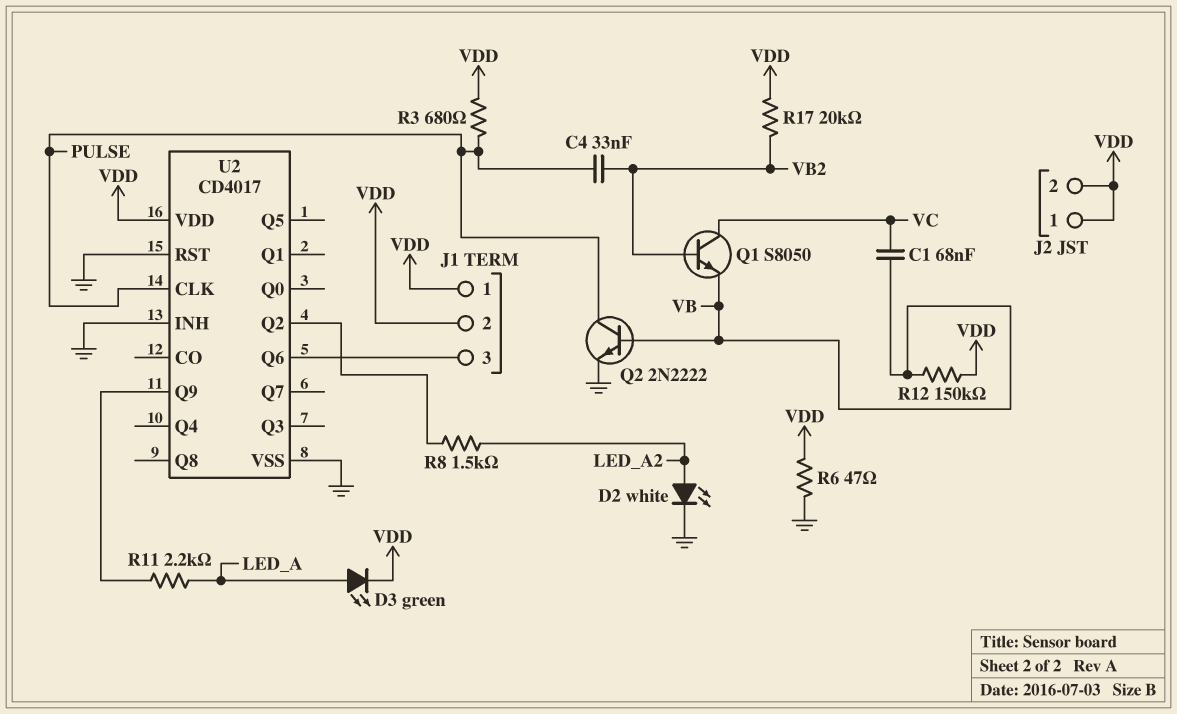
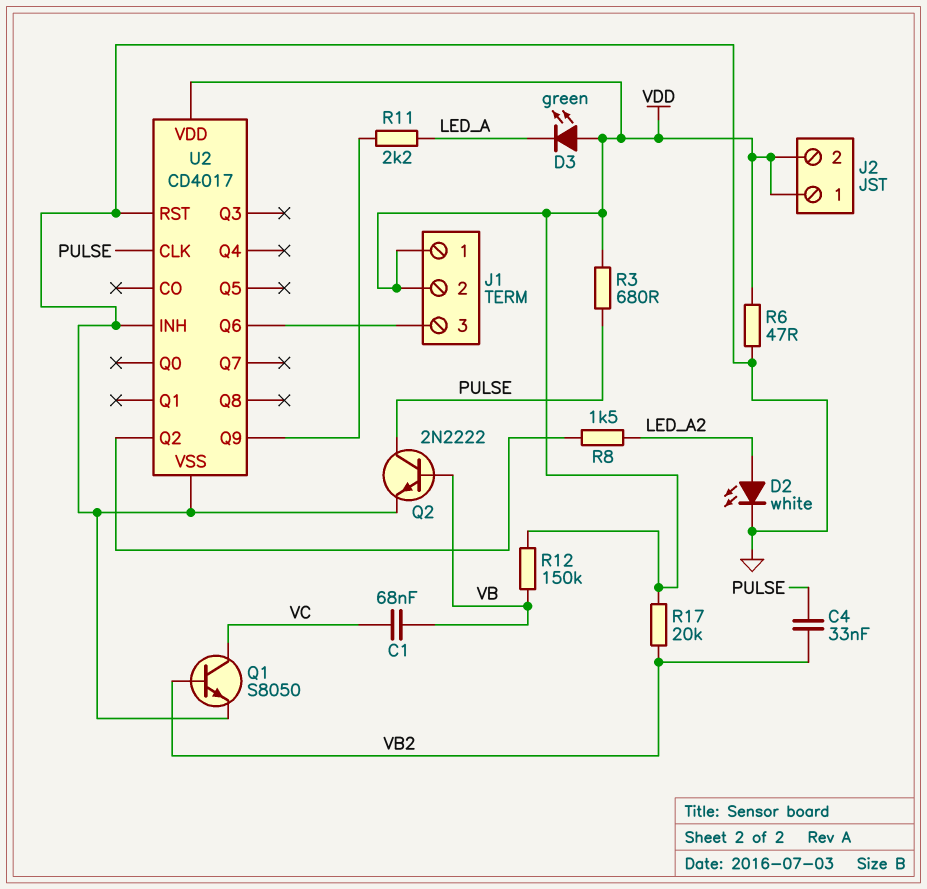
D3: LED green (A LED_A, K VDD) -> LED green (A VDD, K LED_A)
Q1: NPN S8050 (B VB2, C VC, E VB) -> NPN S8050 (B VB2, C VC, E GND)

